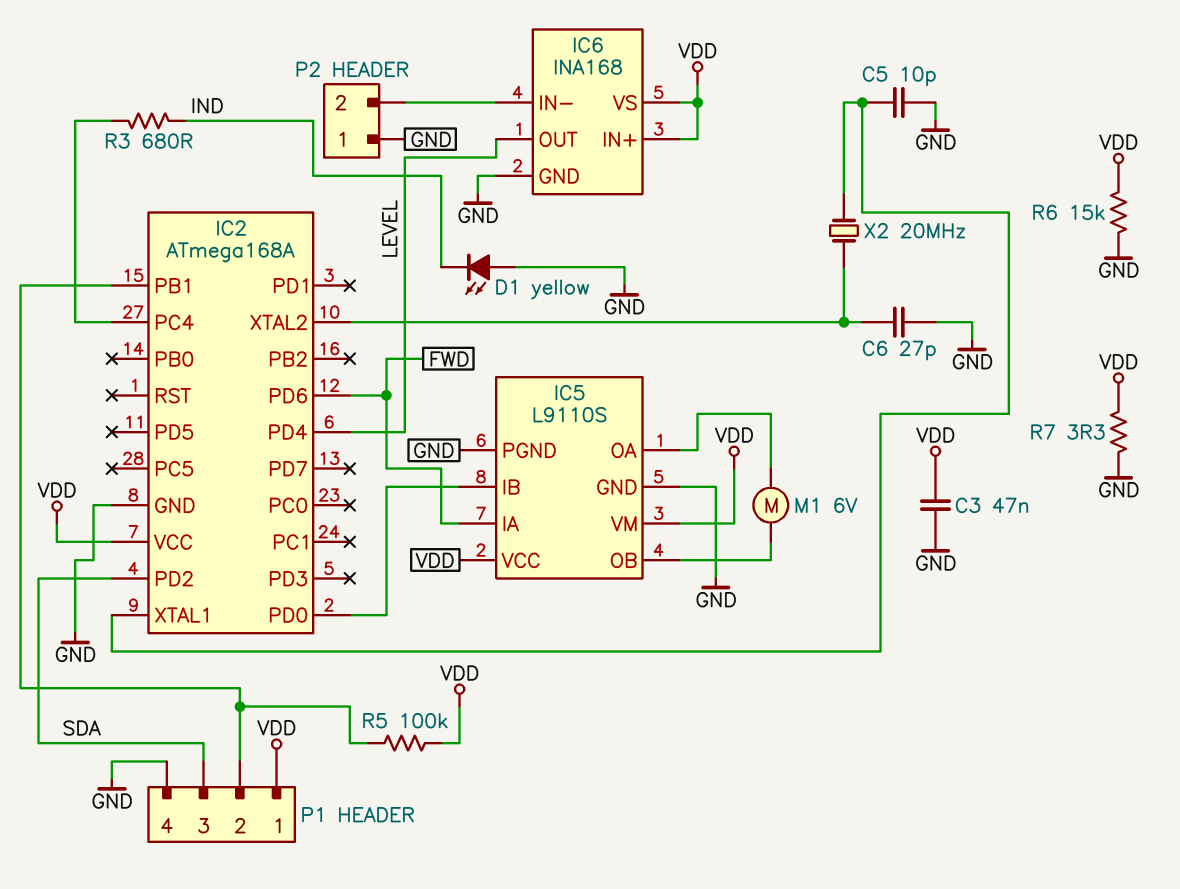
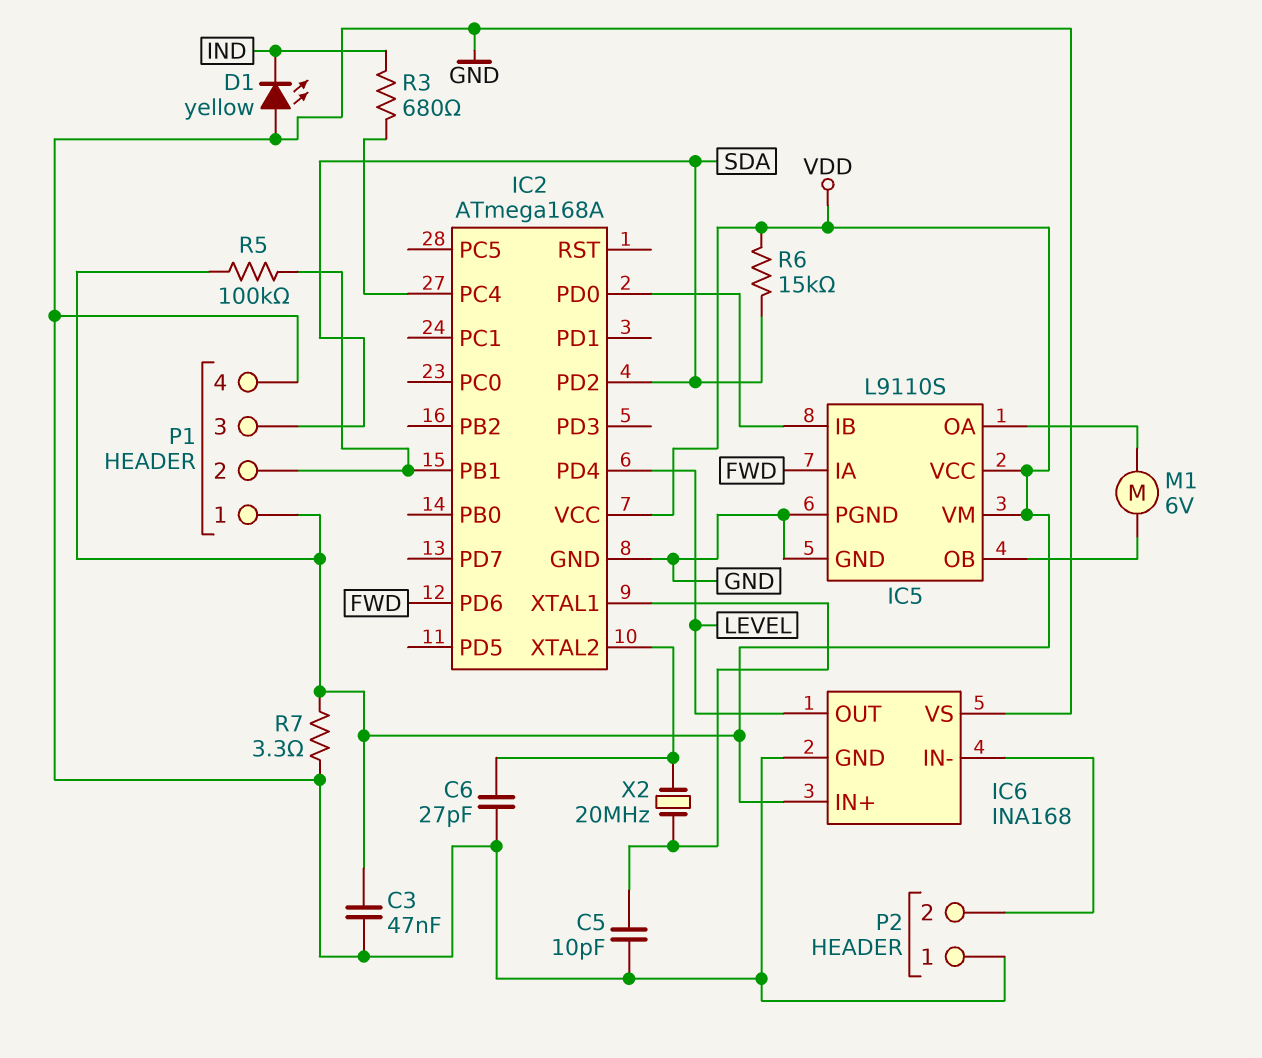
IC6 pin VS: VDD -> GND
R6: 15k (GND, VDD) -> 15k (SDA, VDD)

